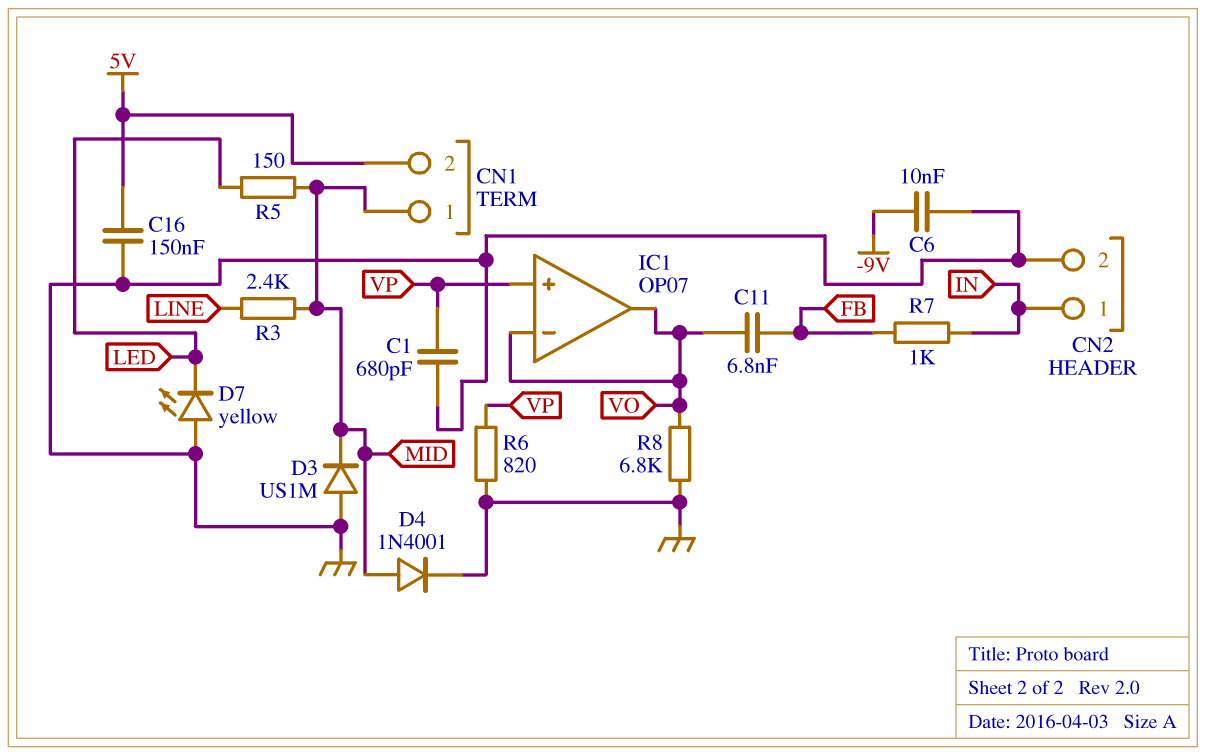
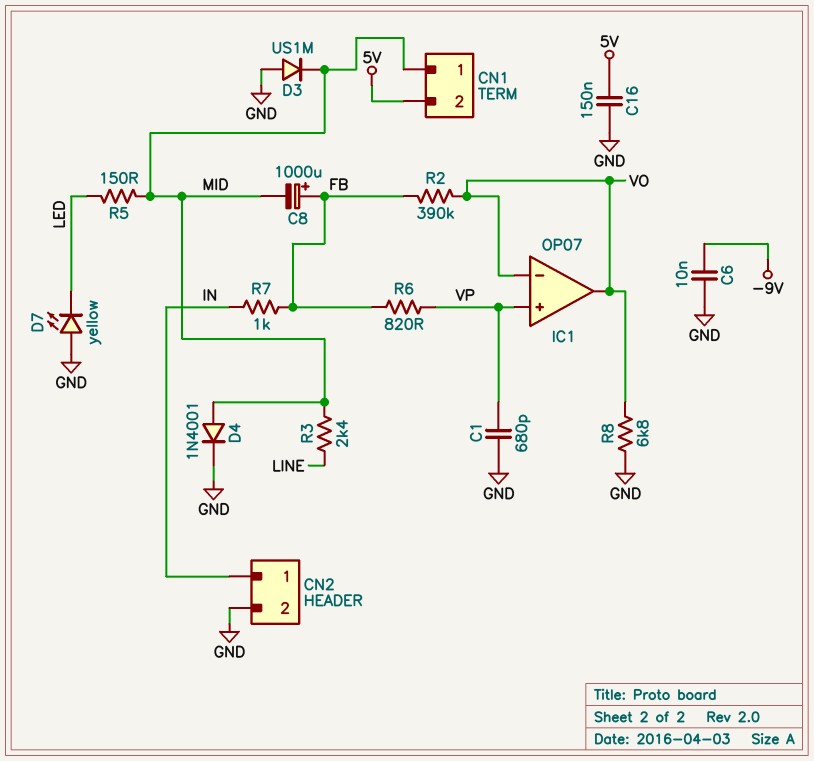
C8: none -> 1000uF (plus FB, minus MID)
C11: 6.8nF (FB, VO) -> none
R2: none -> 390k (FB, VO)
R6: 820 (GND, VP) -> 820 (FB, VP)

